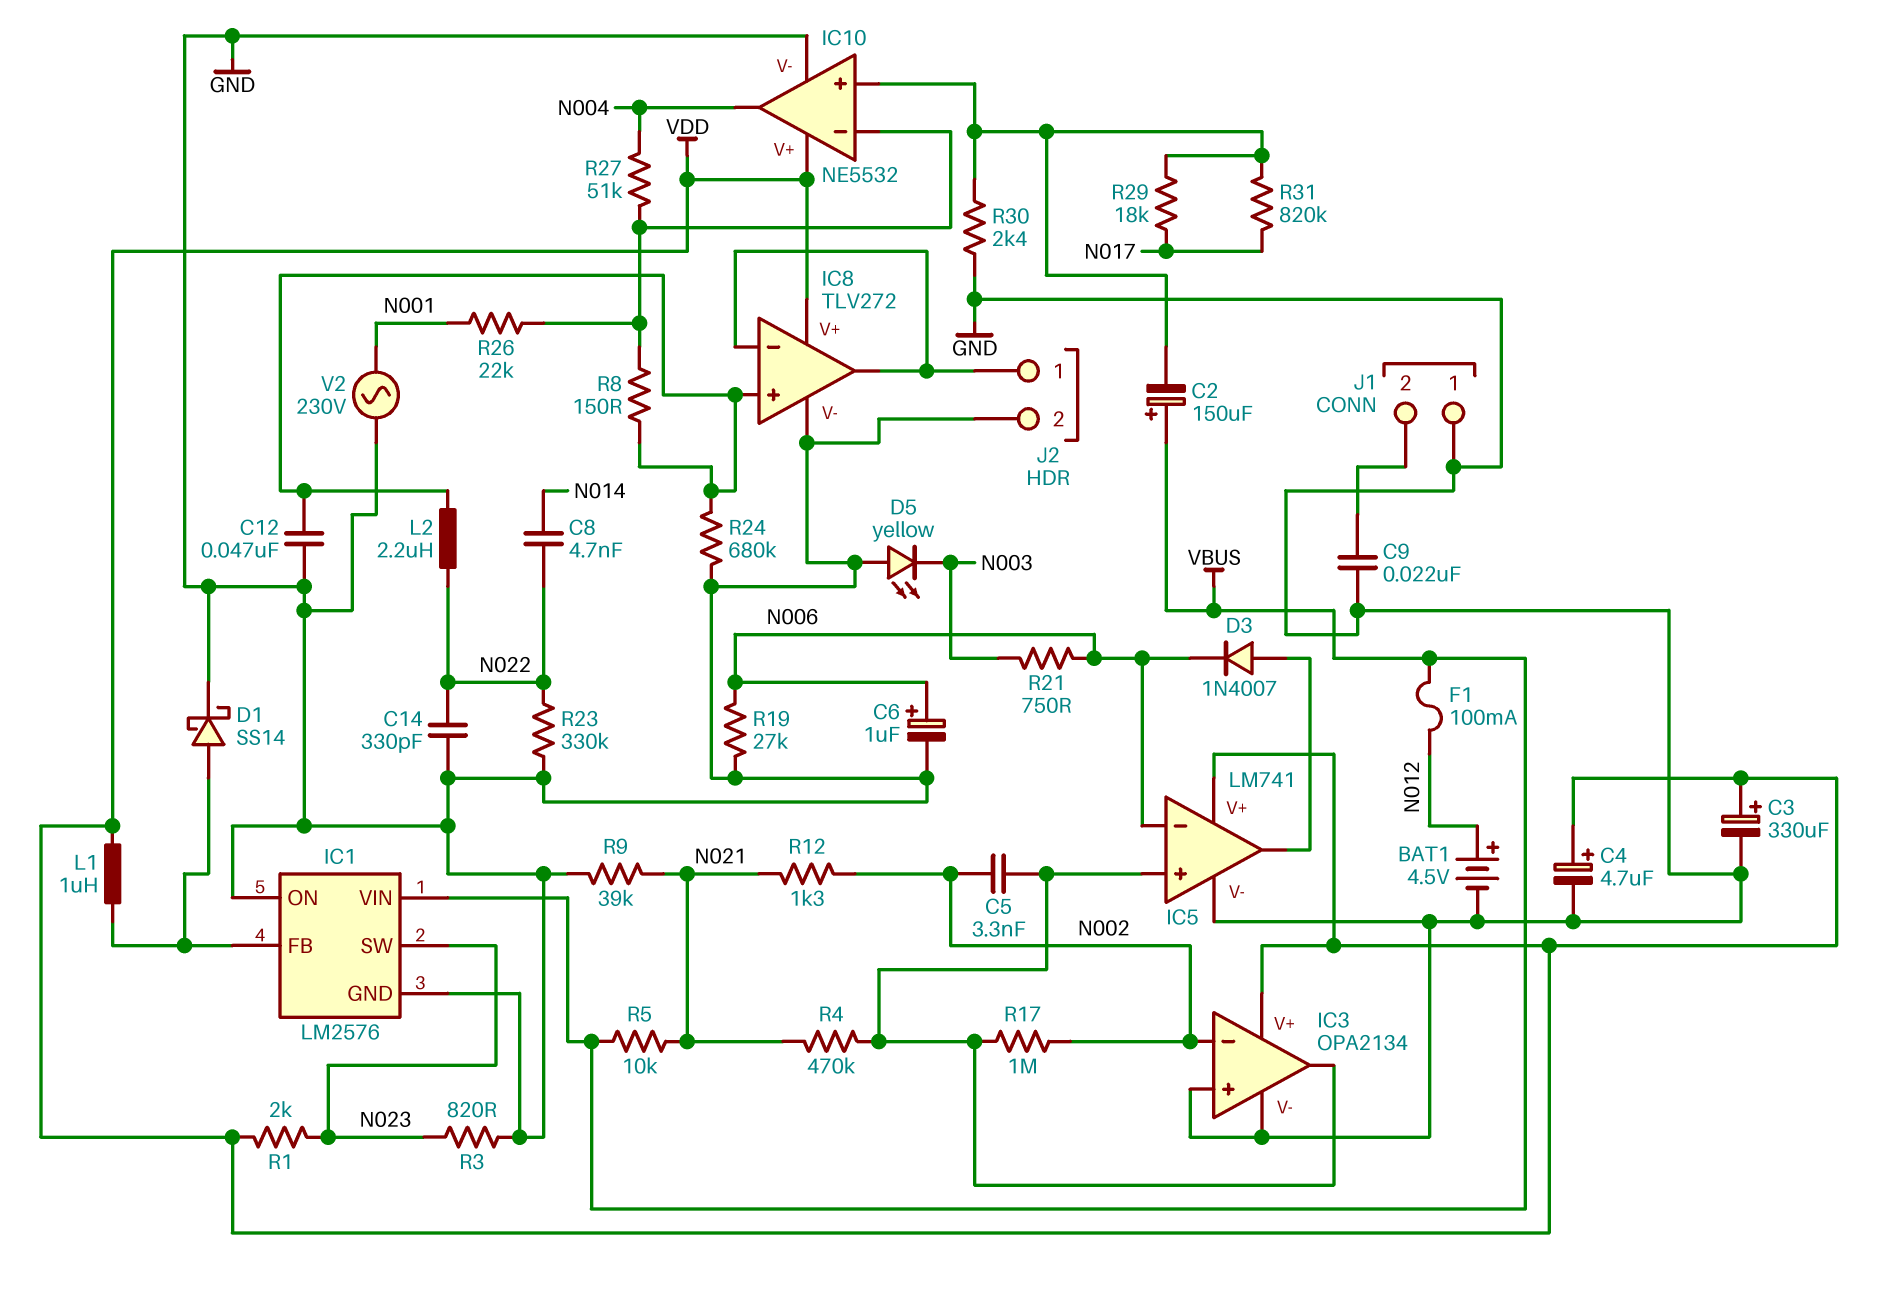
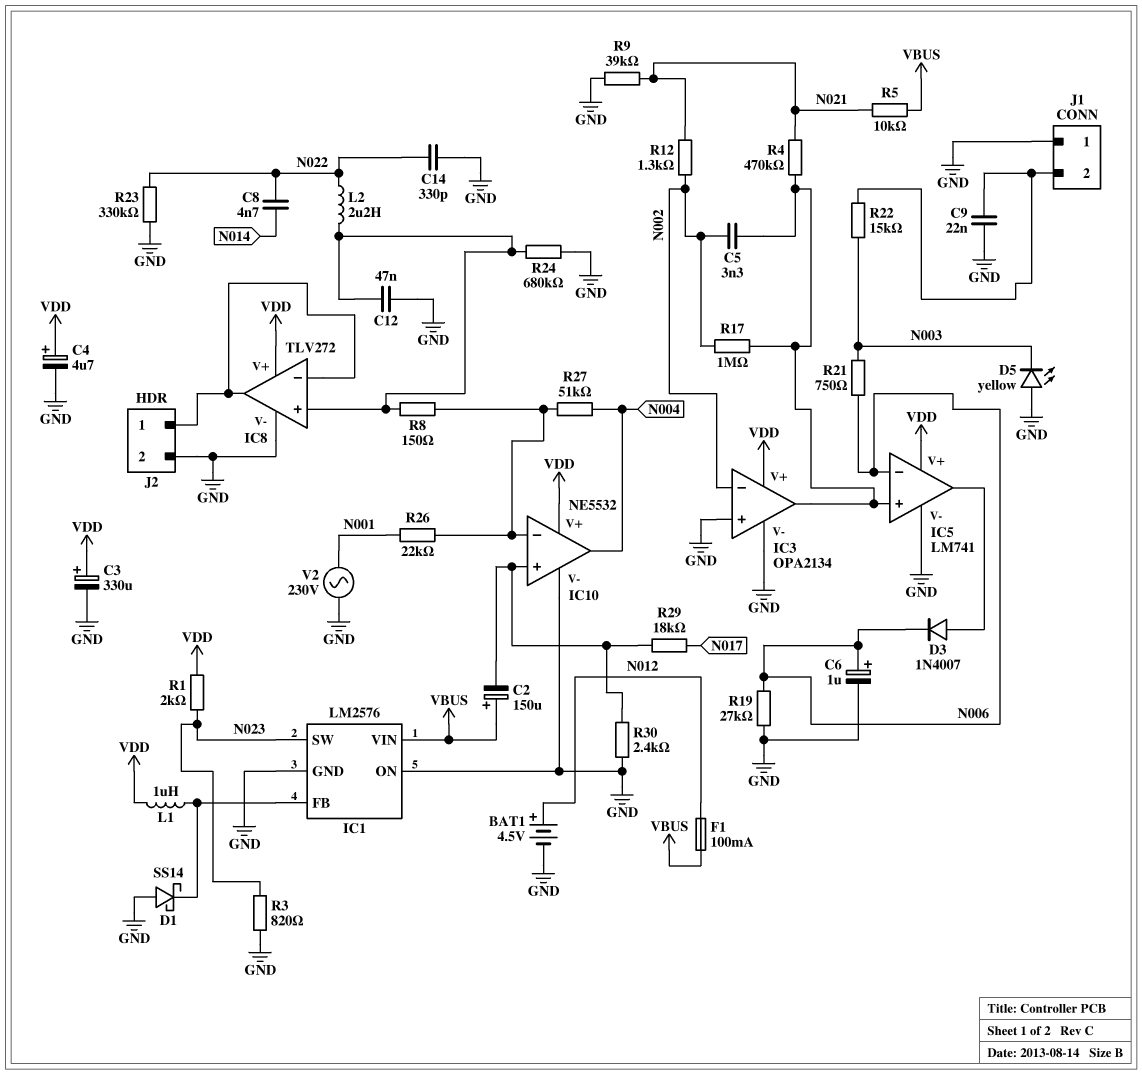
D1: schottky SS14 (A IC1/FB, K GND) -> schottky SS14 (A GND, K IC1/FB)
R22: none -> 15k (J1/2, N003)
R31: 820k (IC10/in+, N017) -> none

